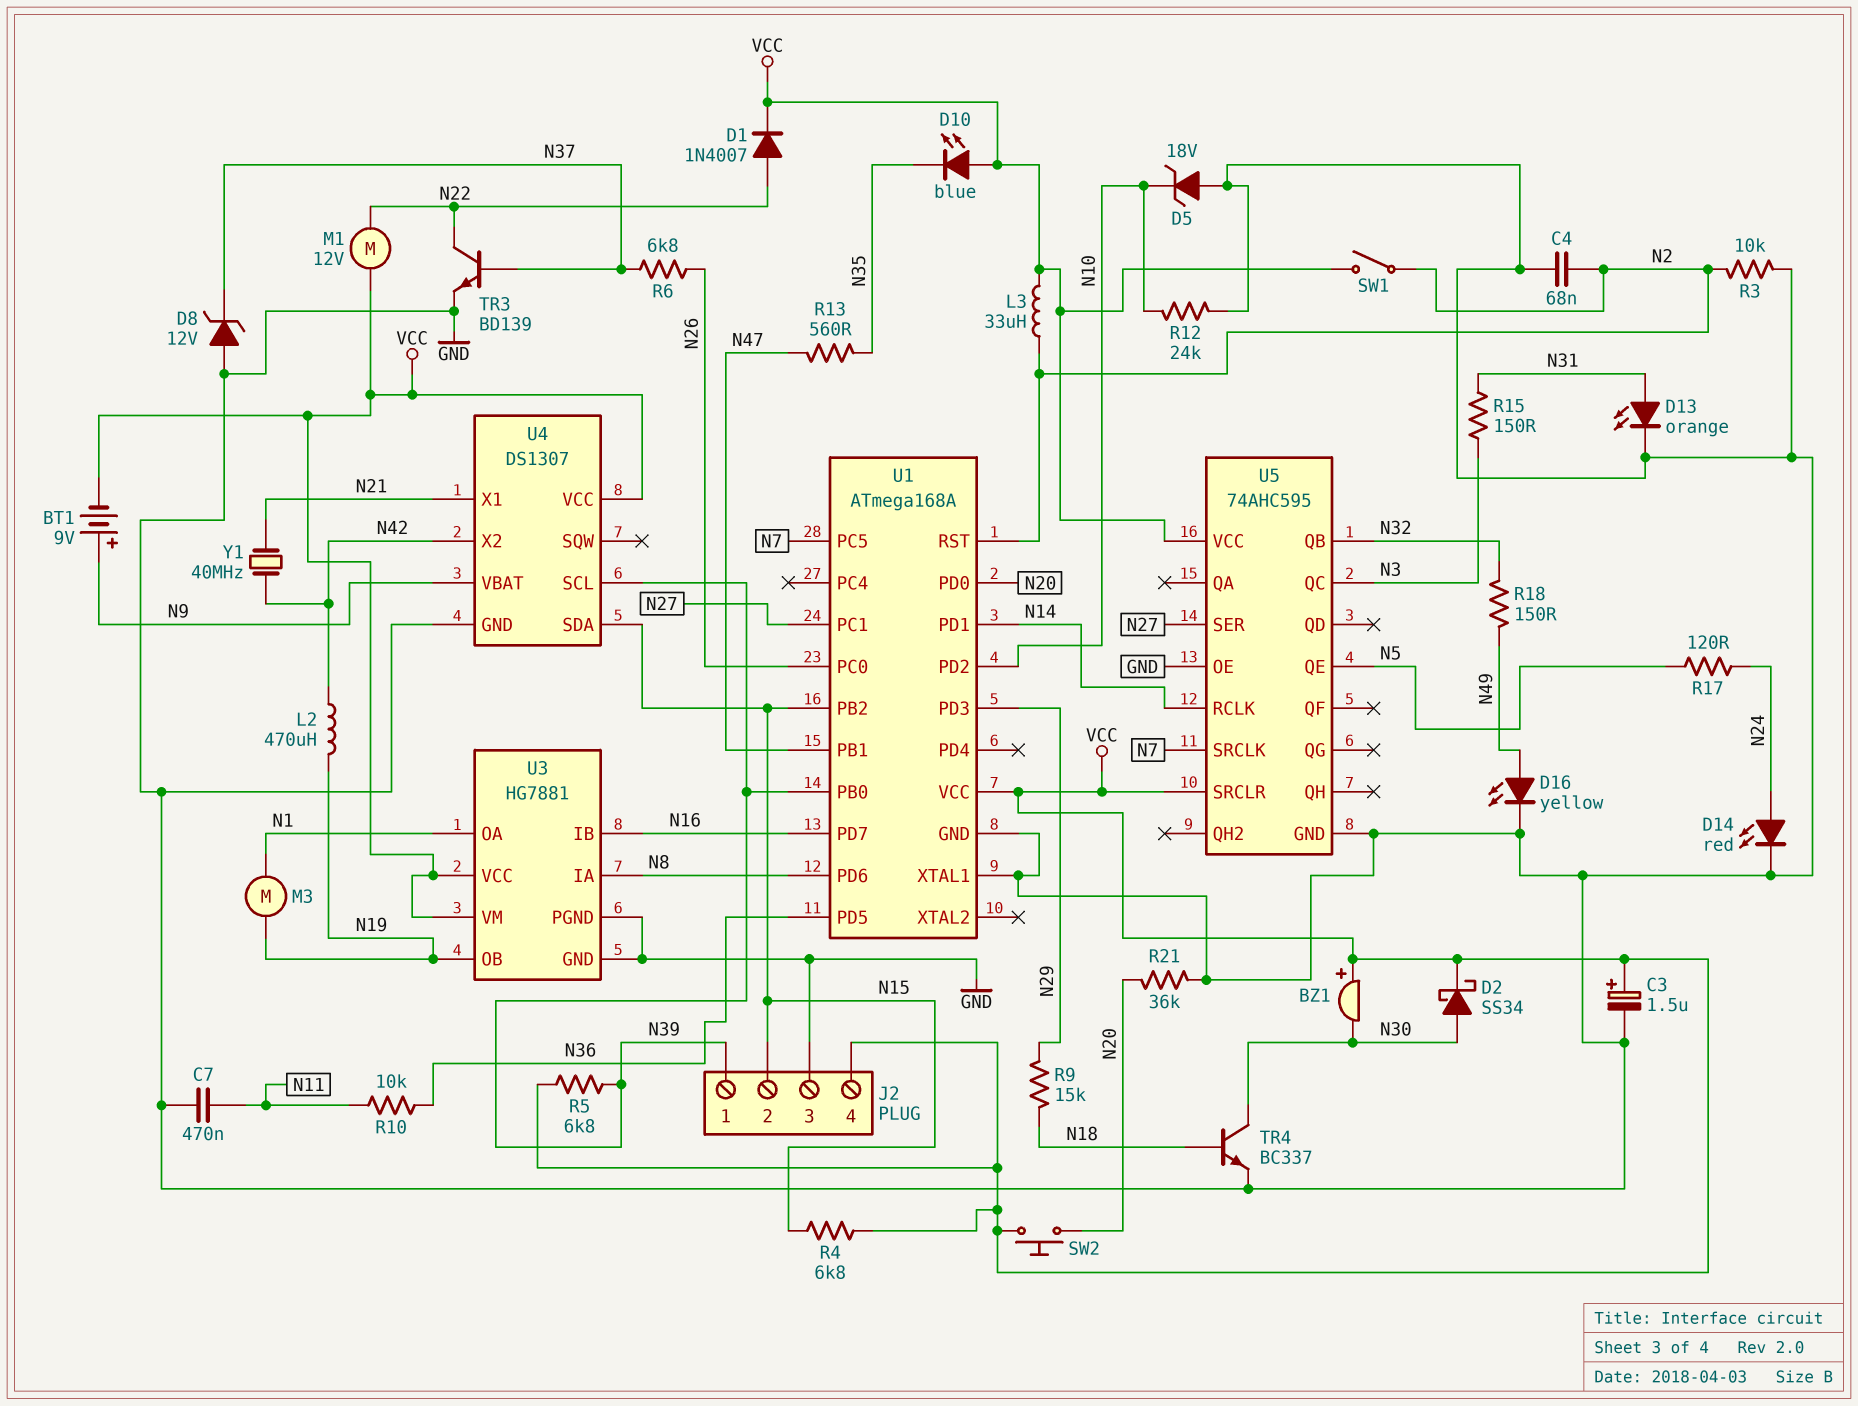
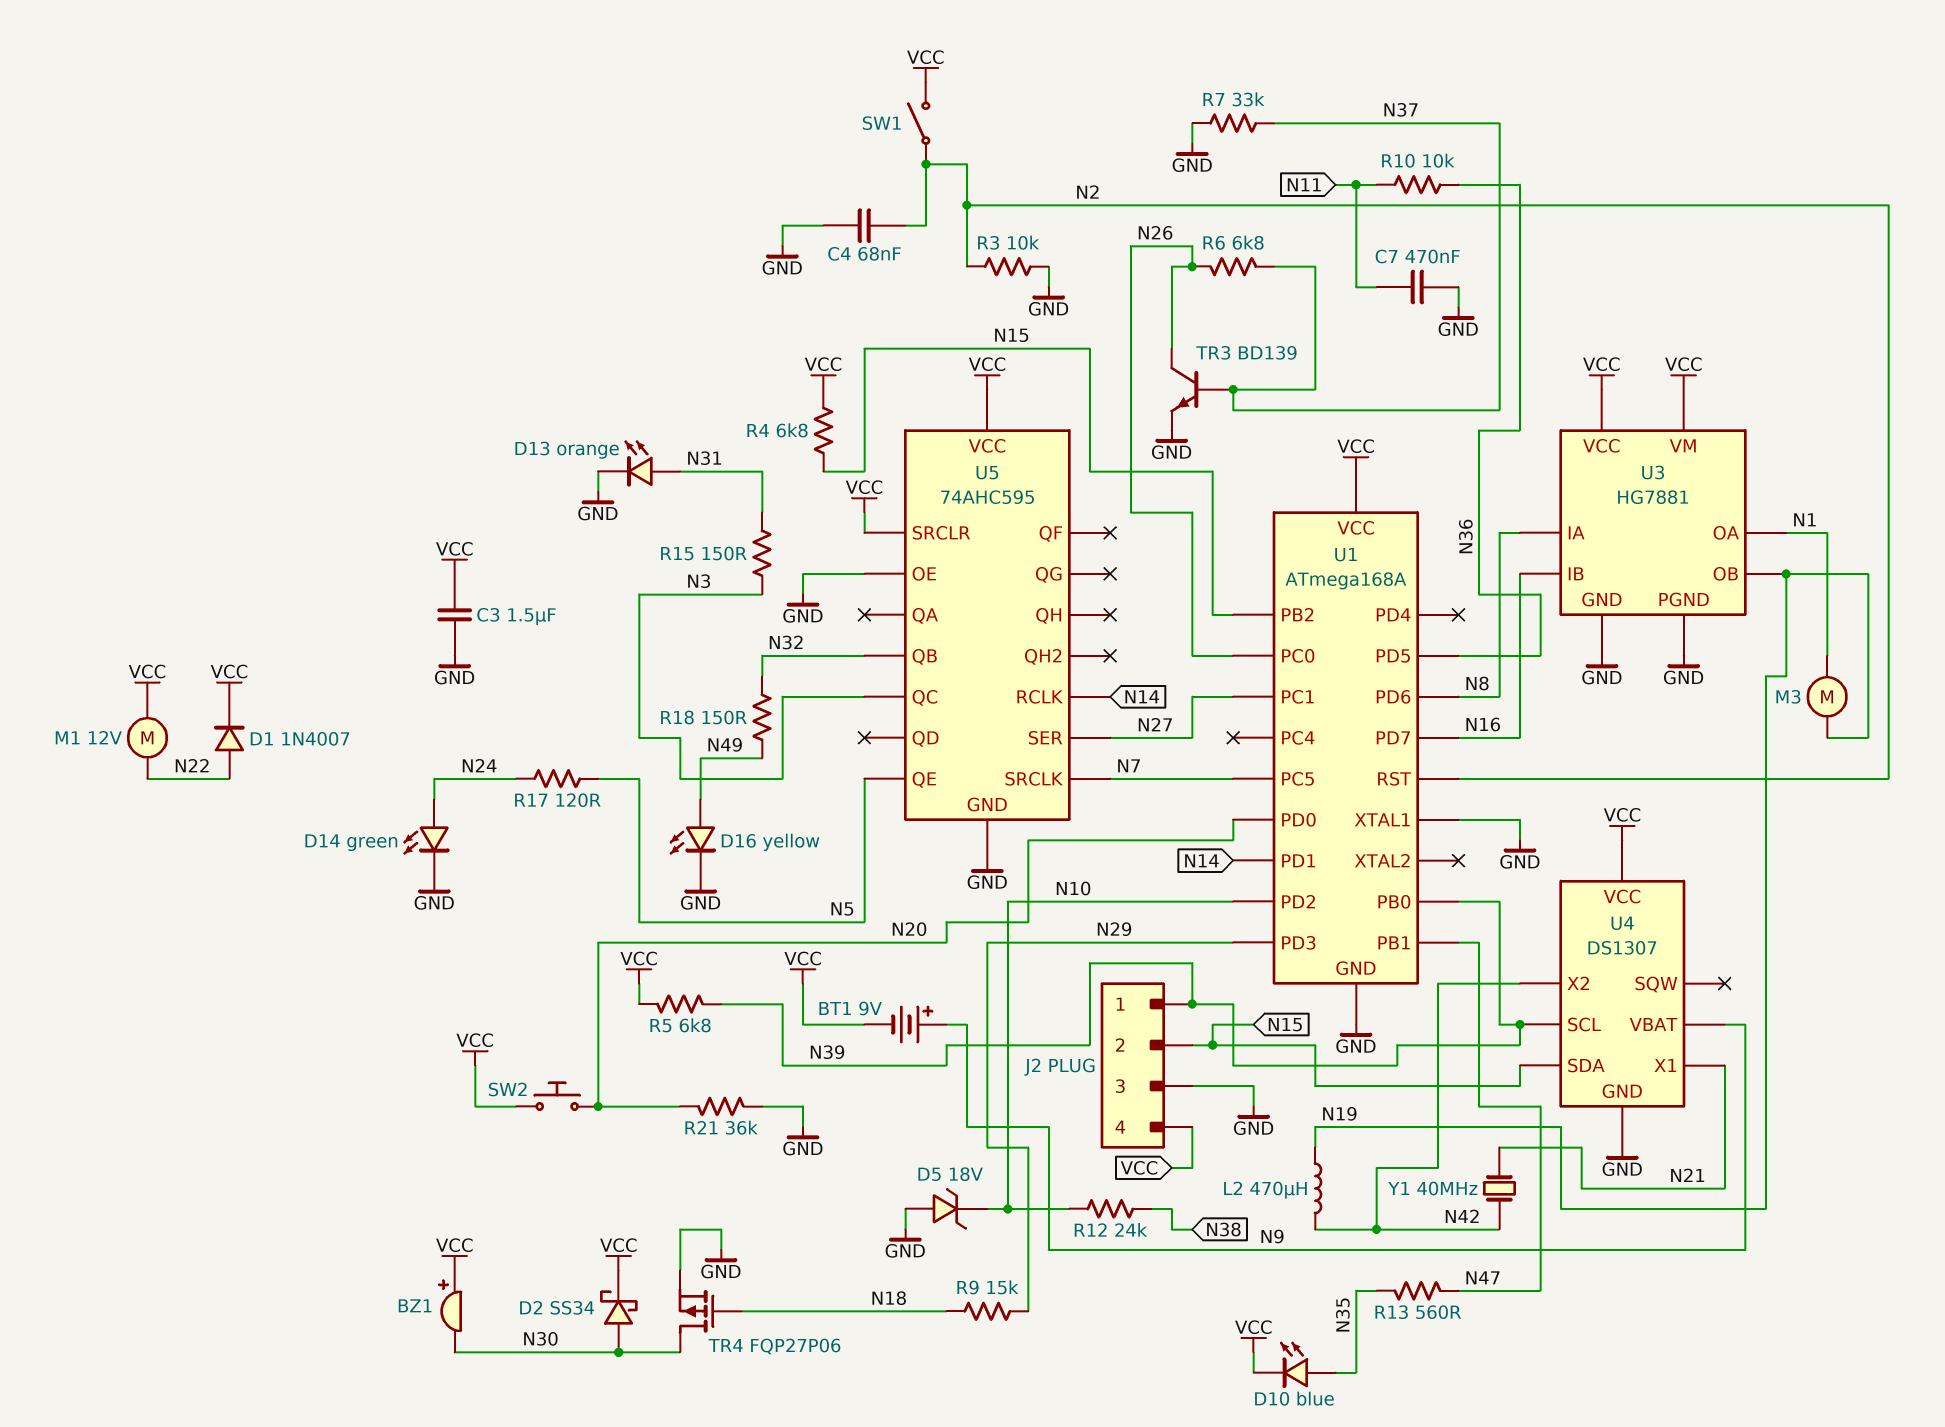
C3: 1.5uF (plus VCC, minus GND) -> 1.5uF (GND, VCC)
D8: zener 12V (A GND, K N37) -> none
D10: LED blue (A VCC, K N35) -> LED blue (A N35, K VCC)
D14: LED red (A N24, K GND) -> LED green (A N24, K GND)
L3: 33uH (N2, VCC) -> none
R7: none -> 33k (GND, N37)
R12: 24k (GND, N10) -> 24k (N10, N38)
TR3: NPN BD139 (B N37, C N22, E GND) -> NPN BD139 (B N37, C N26, E GND)
TR4: NPN BC337 (B N18, C N30, E GND) -> PMOS FQP27P06 (G N18, D N30, S GND)

